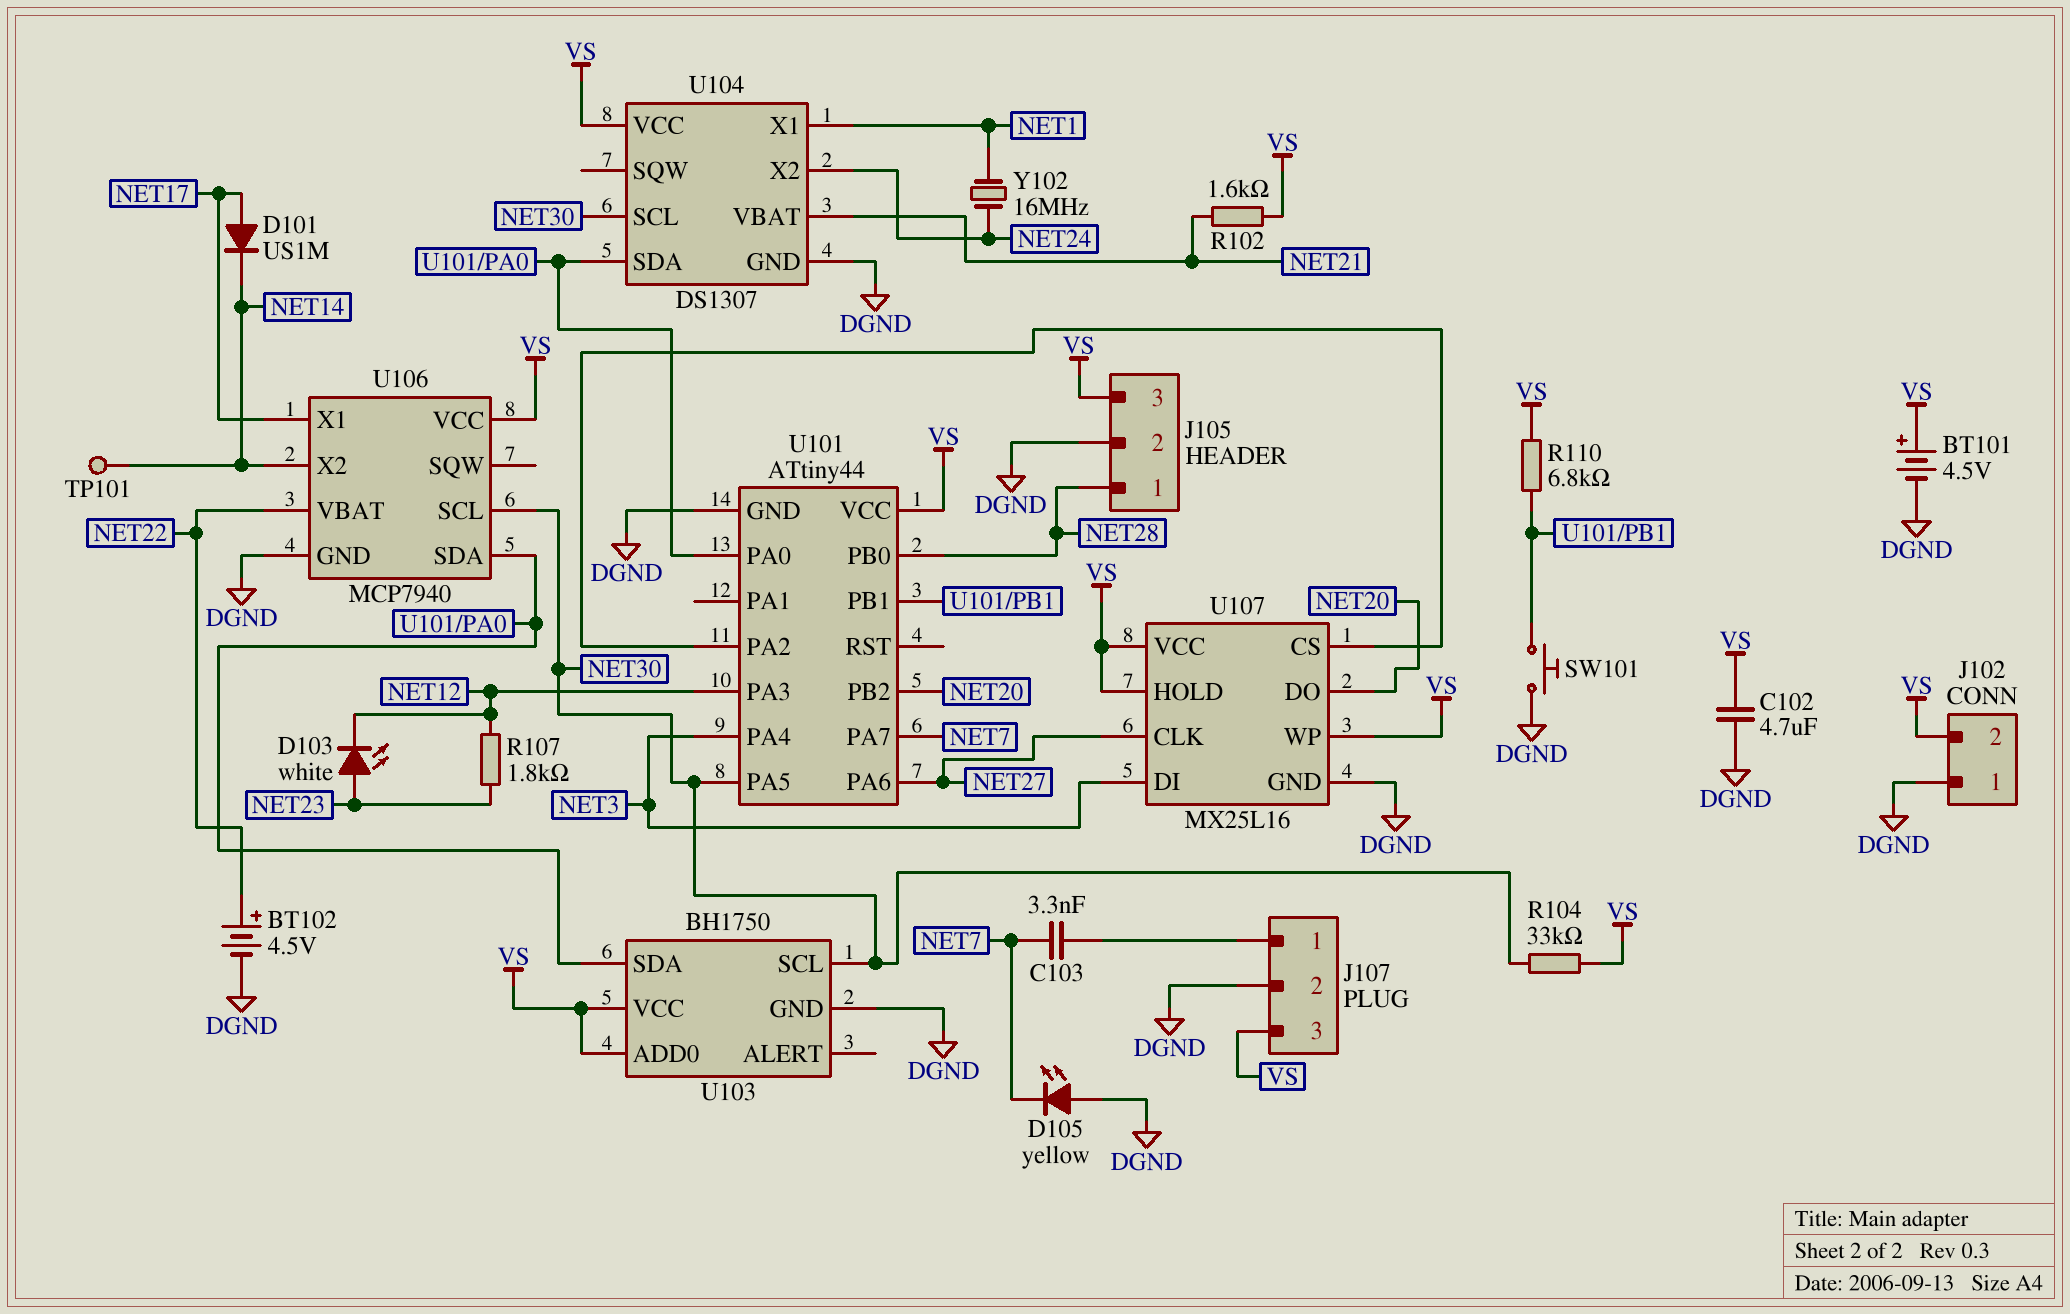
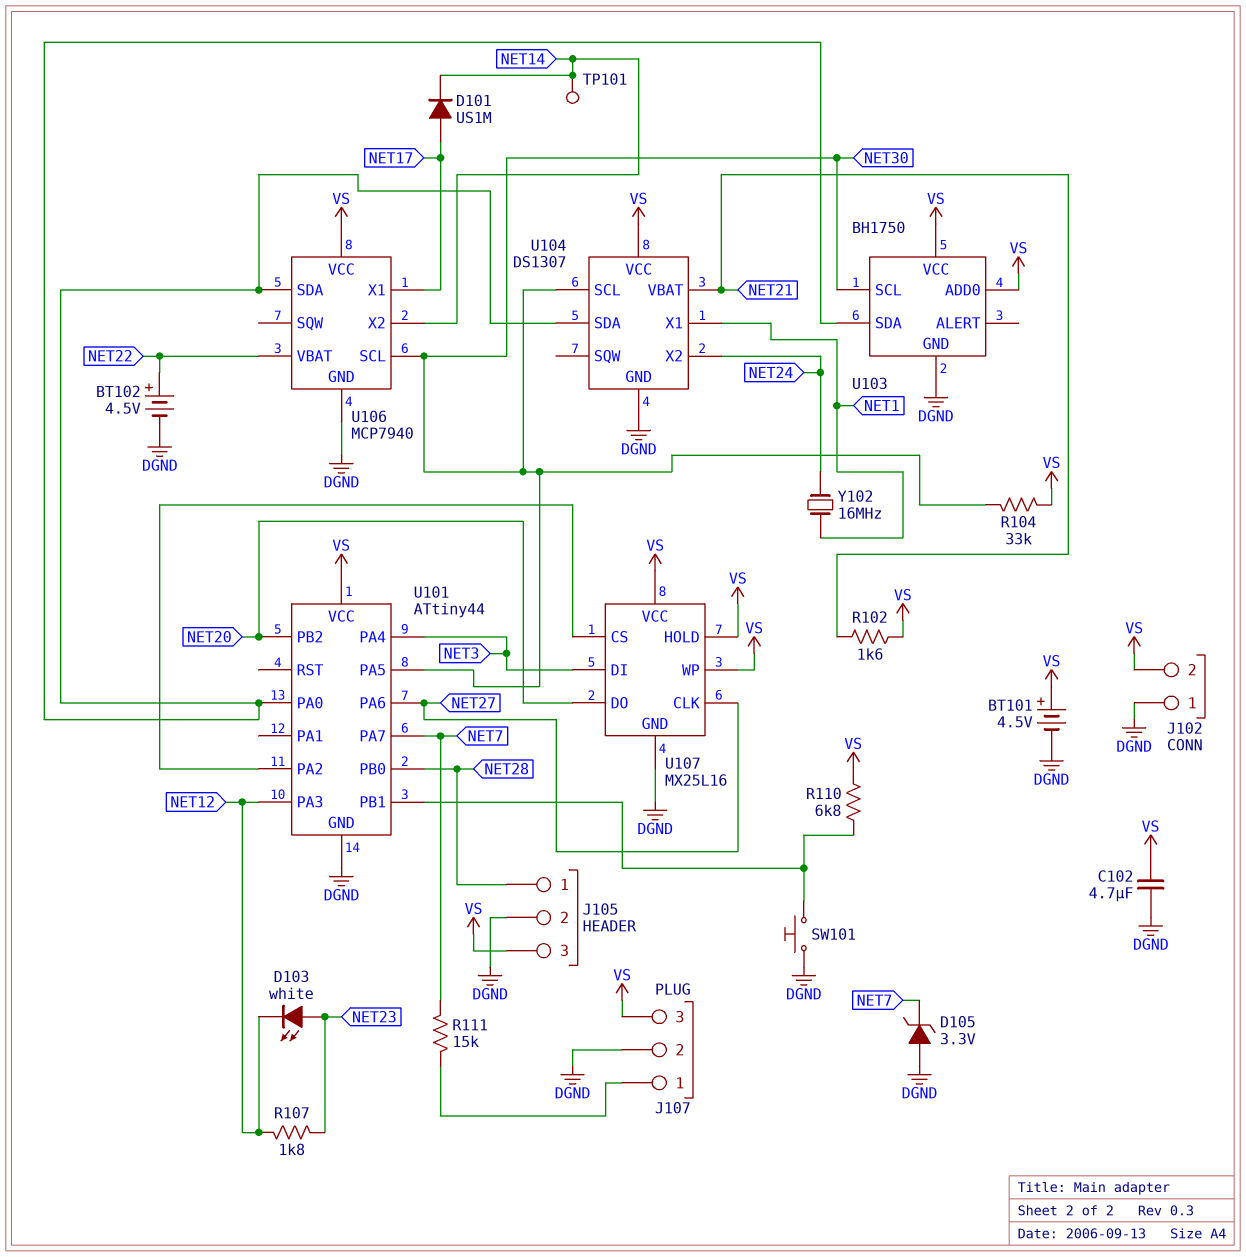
C103: 3.3nF (J107/1, NET7) -> none
D105: LED yellow (A DGND, K NET7) -> zener 3.3V (A DGND, K NET7)
R111: none -> 15k (J107/1, NET7)

